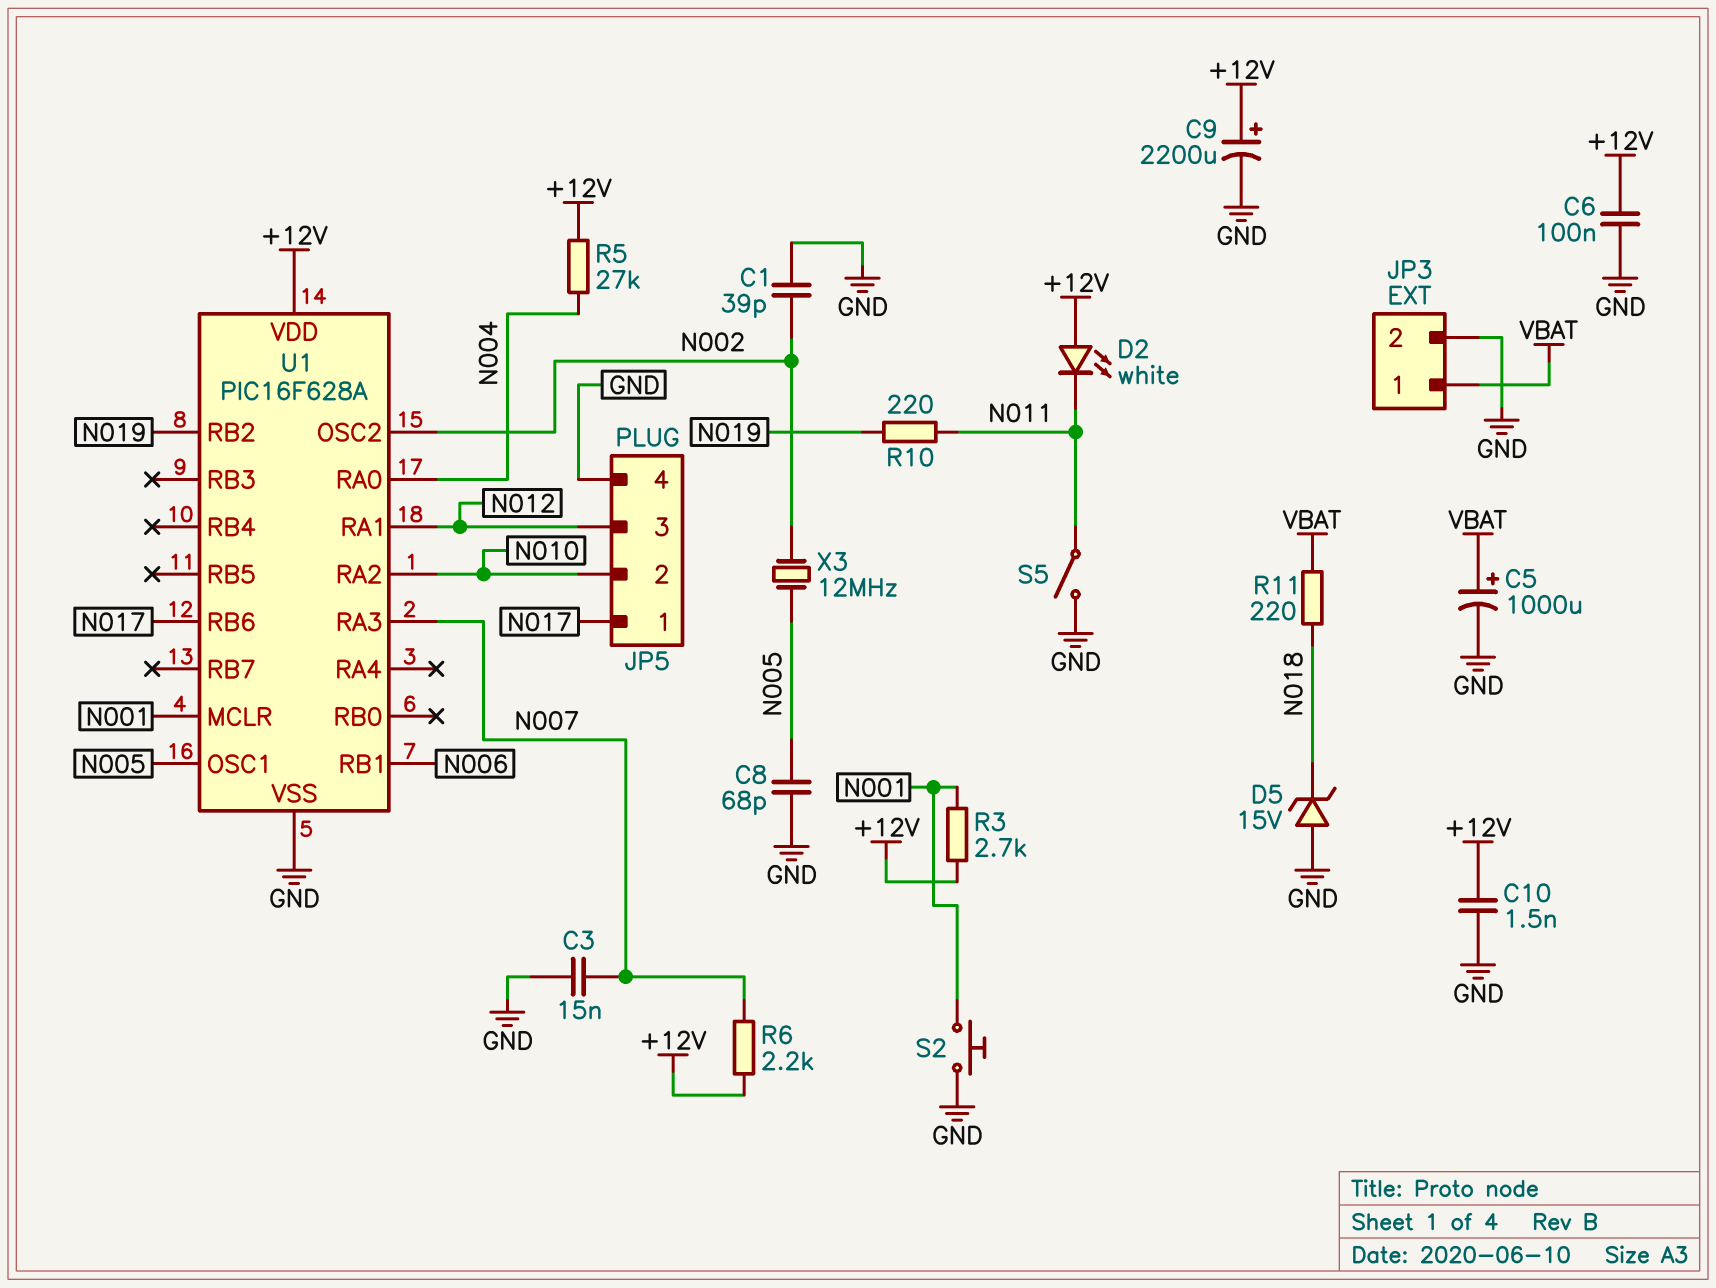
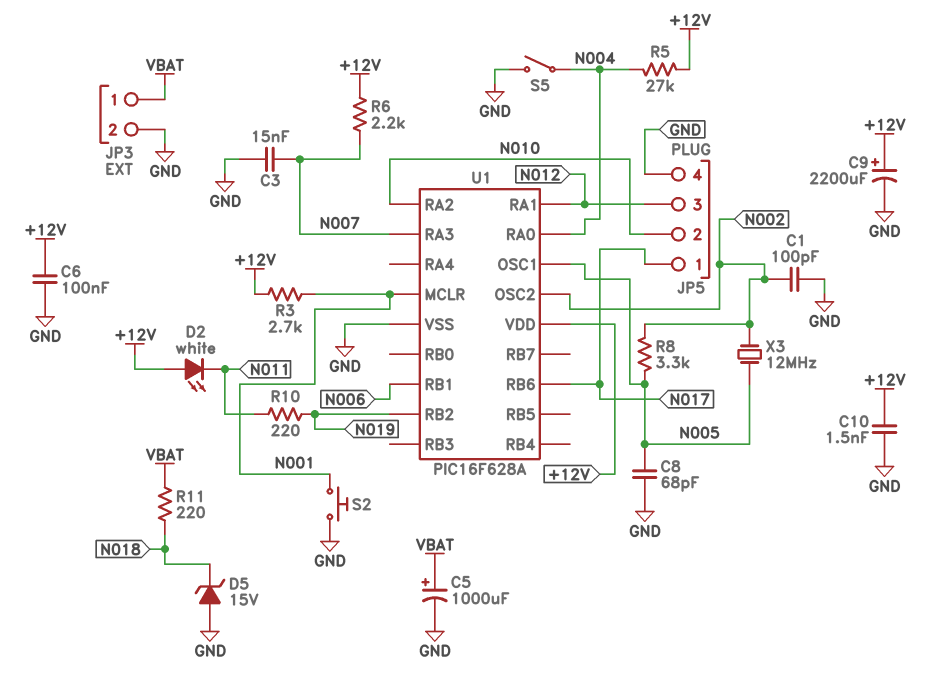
C1: 39pF (GND, N002) -> 100pF (GND, N002)
R8: none -> 3.3k (N002, N005)
S5: switch (GND, N011) -> switch (GND, N004)

